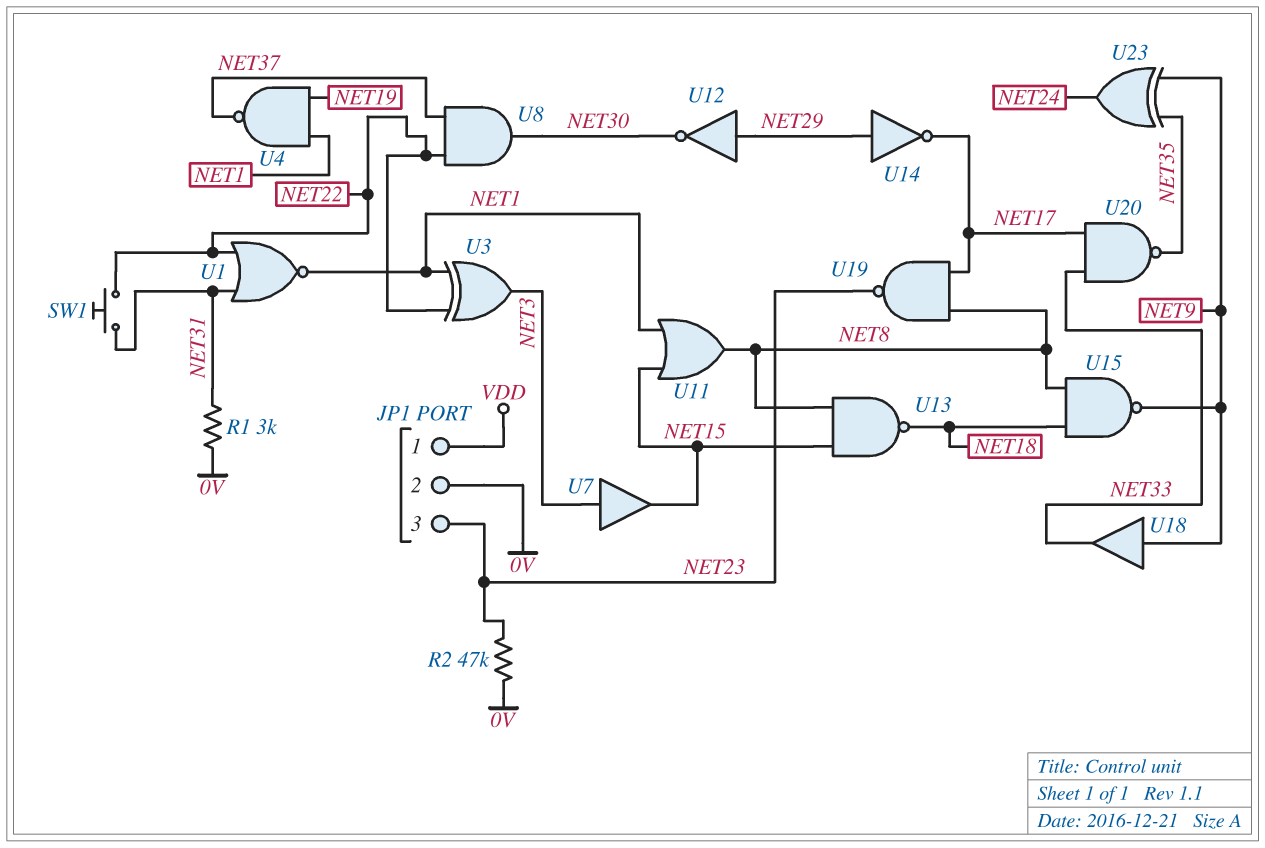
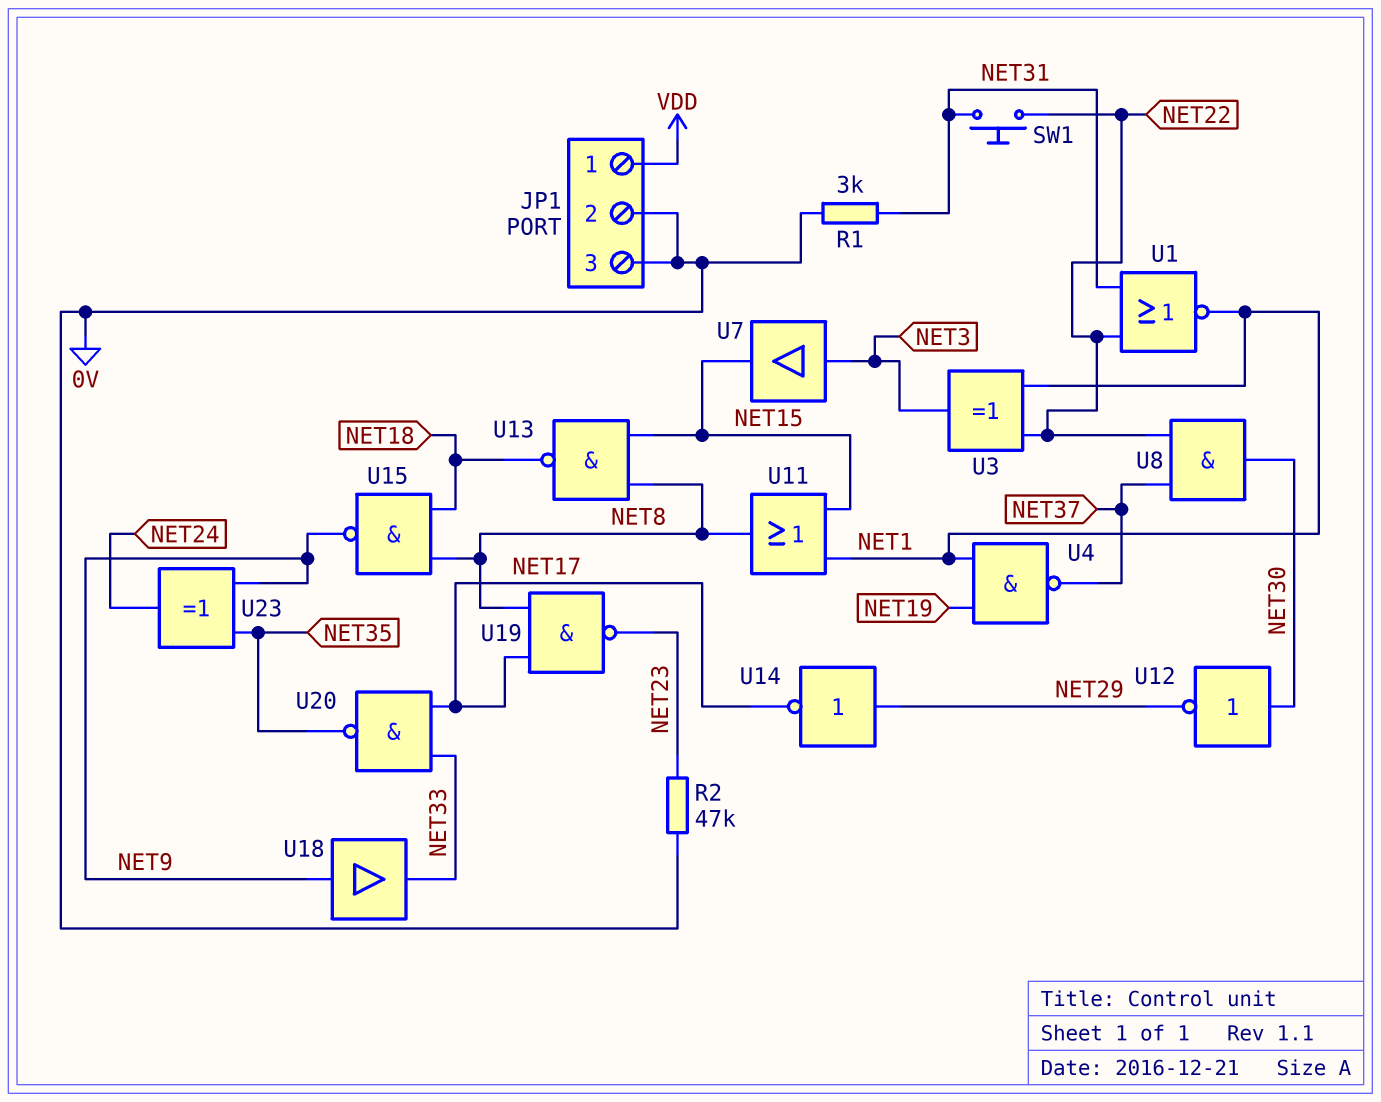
JP1 pin 3: NET23 -> 0V
U12: NOT (in NET29, out NET30) -> NOT (in NET30, out NET29)

